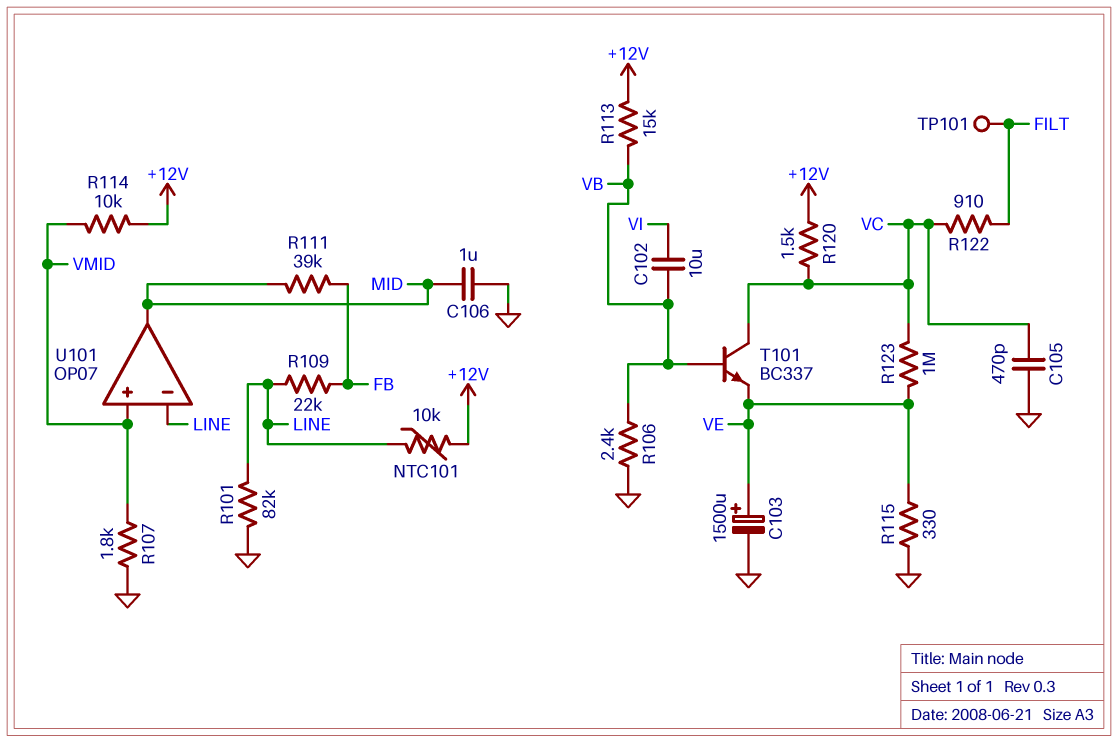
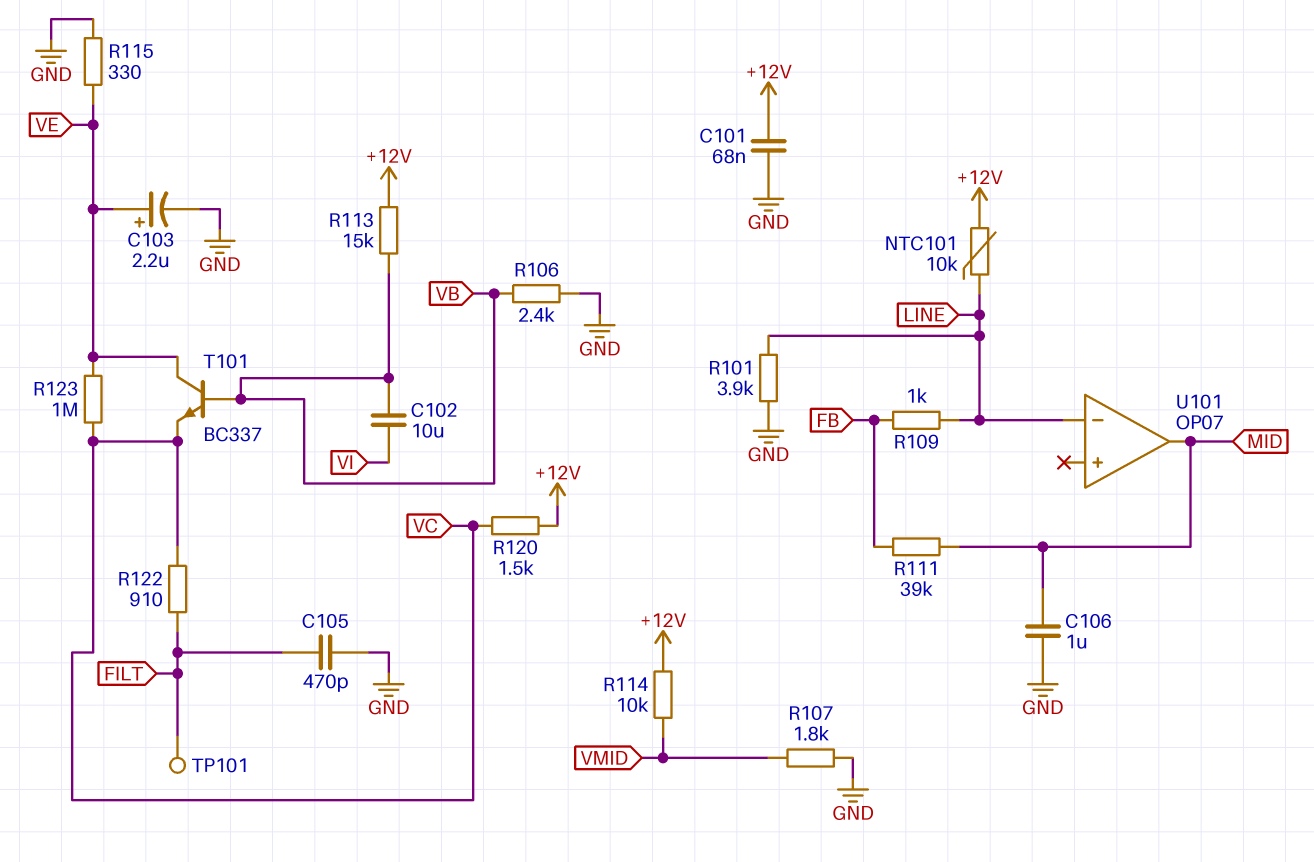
C101: none -> 68nF (+12V, GND)
C103: 1500uF (plus VE, minus GND) -> 2.2uF (plus VE, minus GND)
C105: 470pF (GND, VC) -> 470pF (FILT, GND)
R101: 82k (GND, LINE) -> 3.9k (GND, LINE)
R109: 22k (FB, LINE) -> 1k (FB, LINE)
T101: NPN BC337 (B VB, C VC, E VE) -> NPN BC337 (B VB, C VE, E VC)
U101 pin in+: VMID -> none

